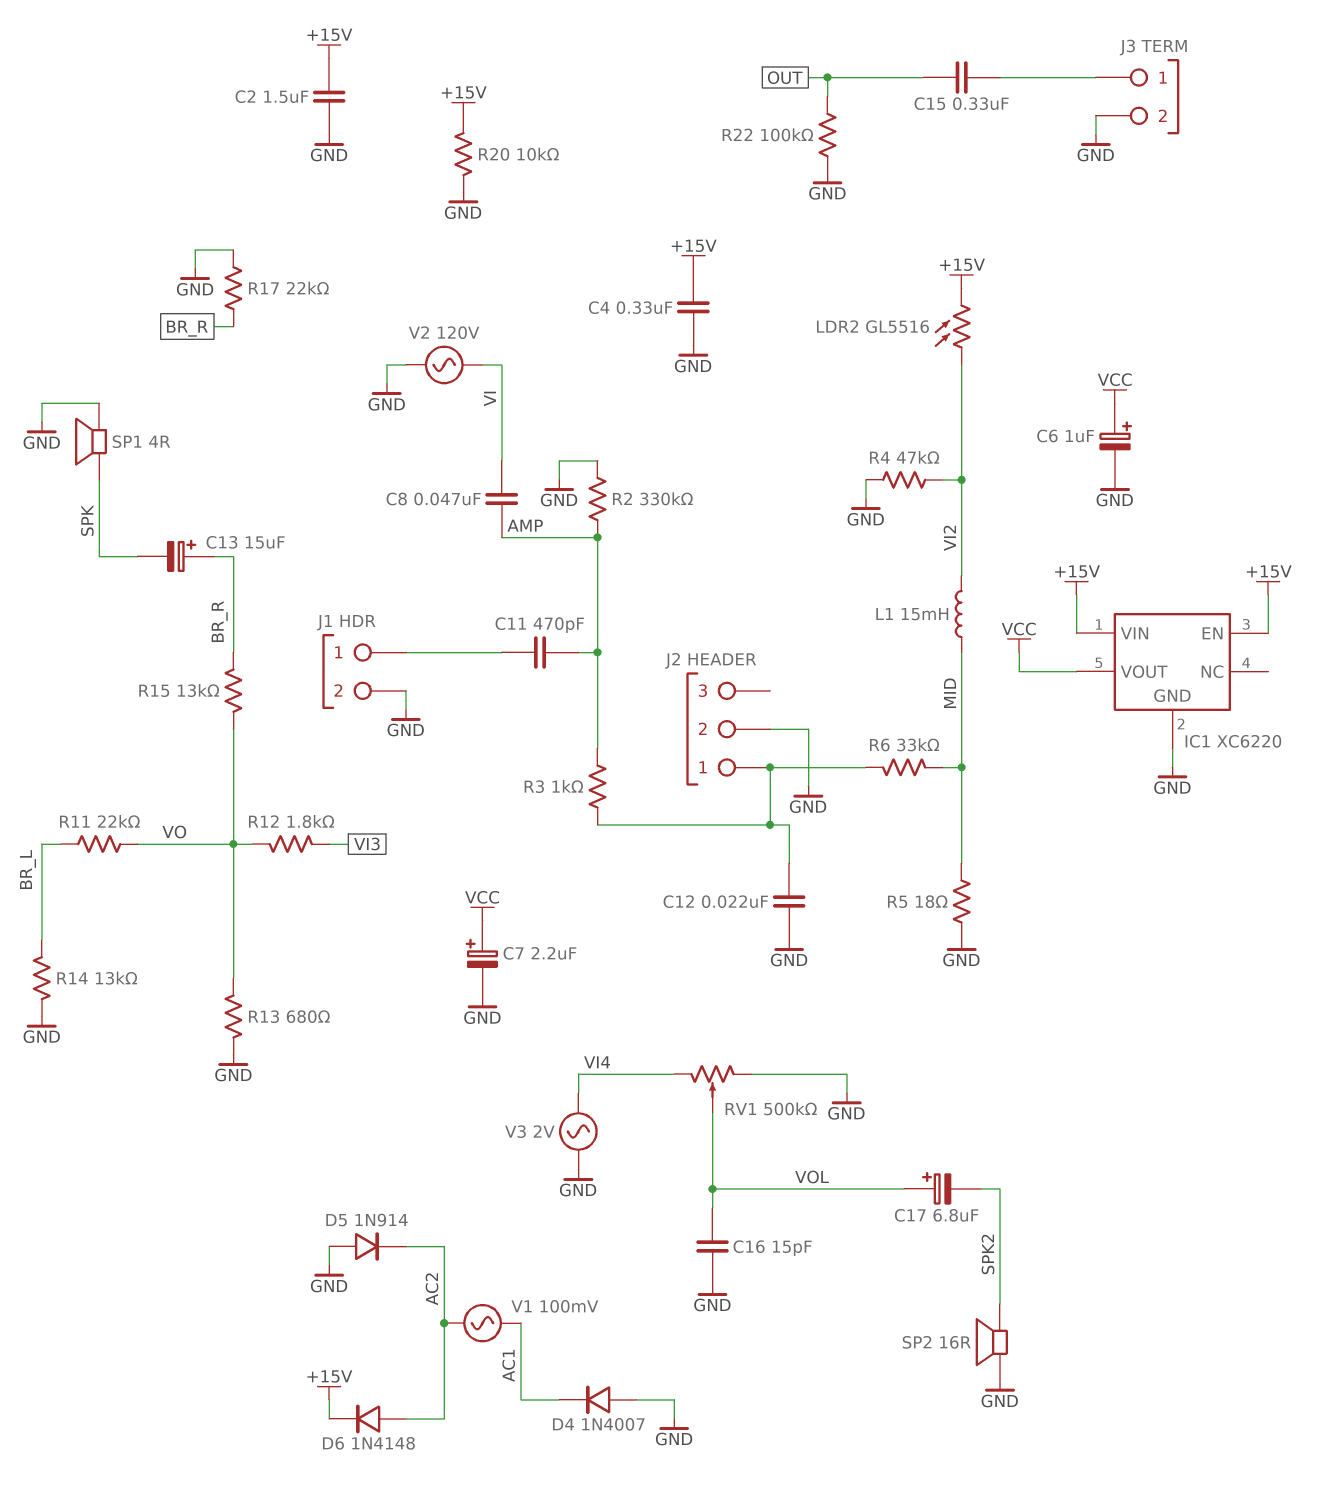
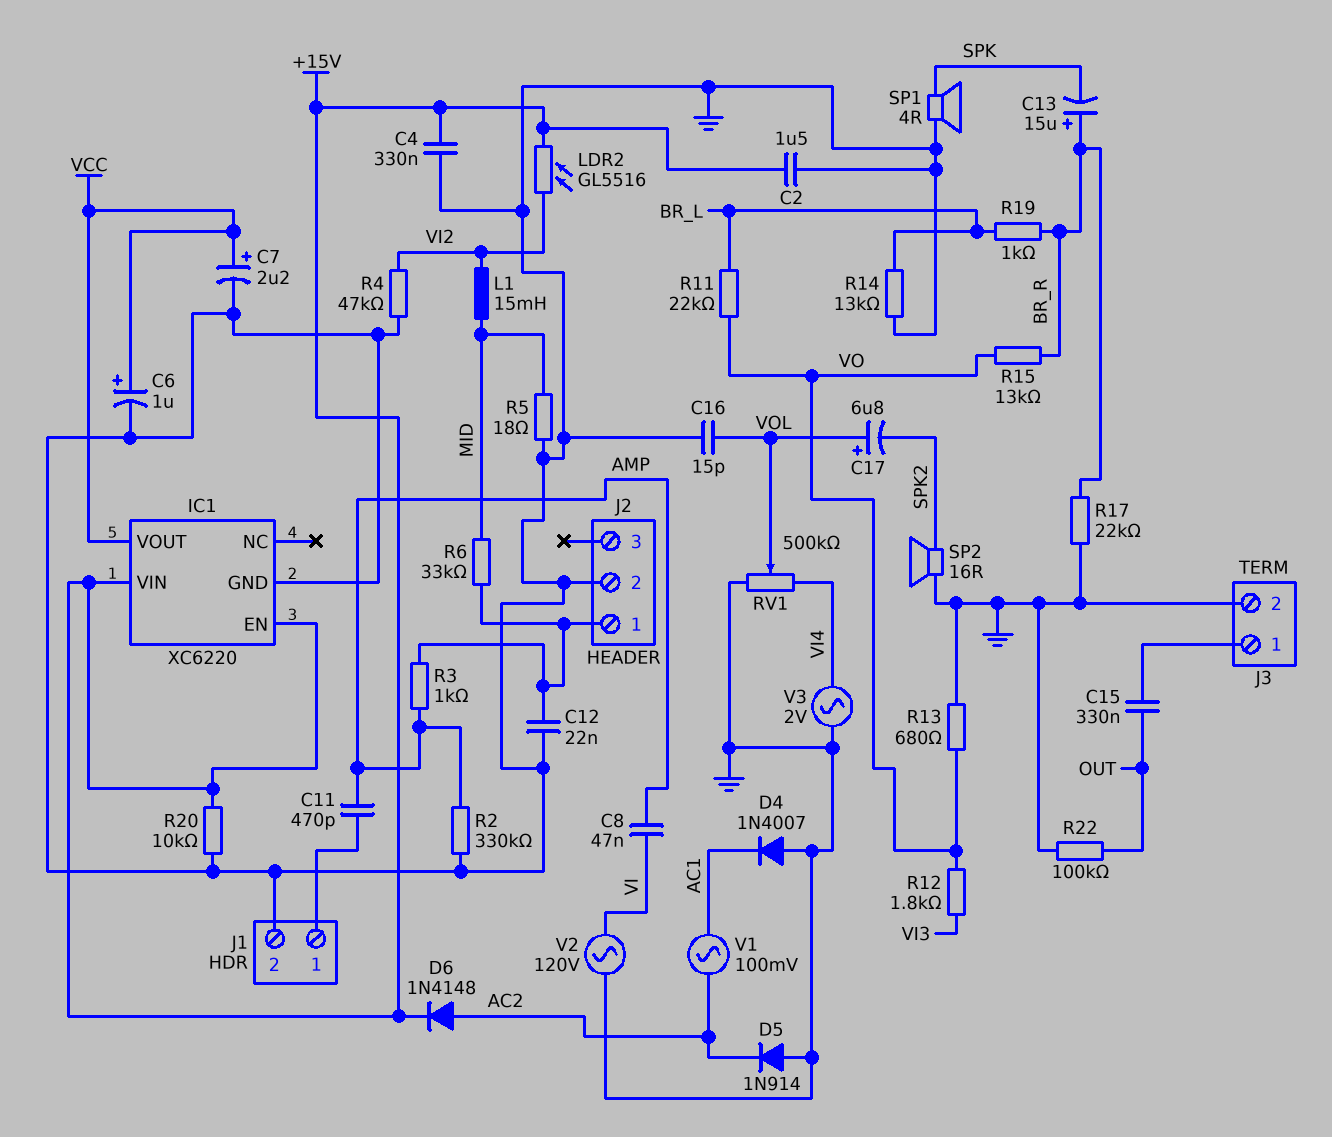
R19: none -> 1k (BR_L, BR_R)

